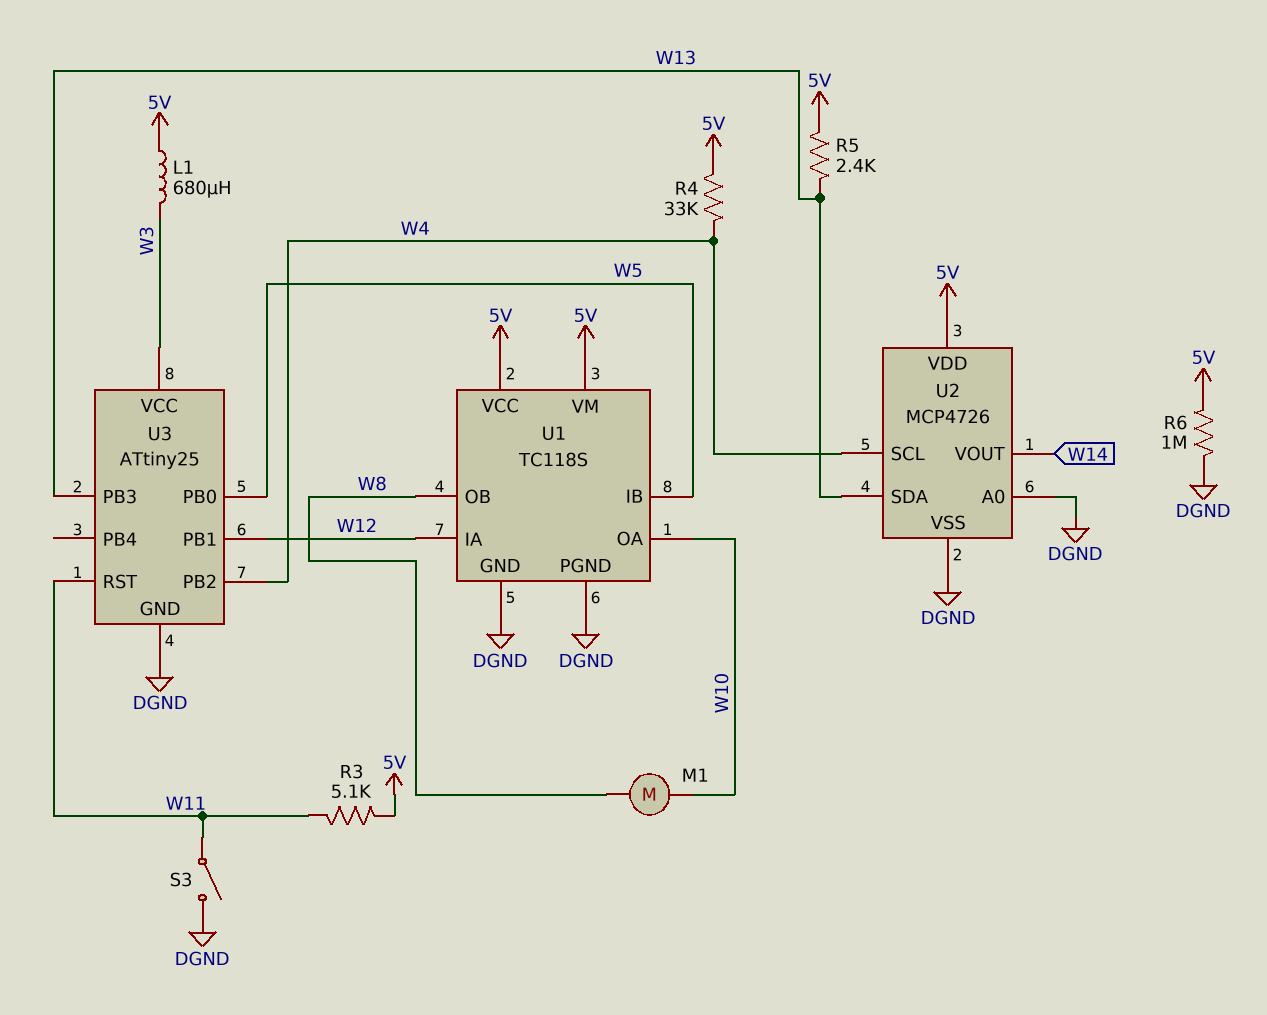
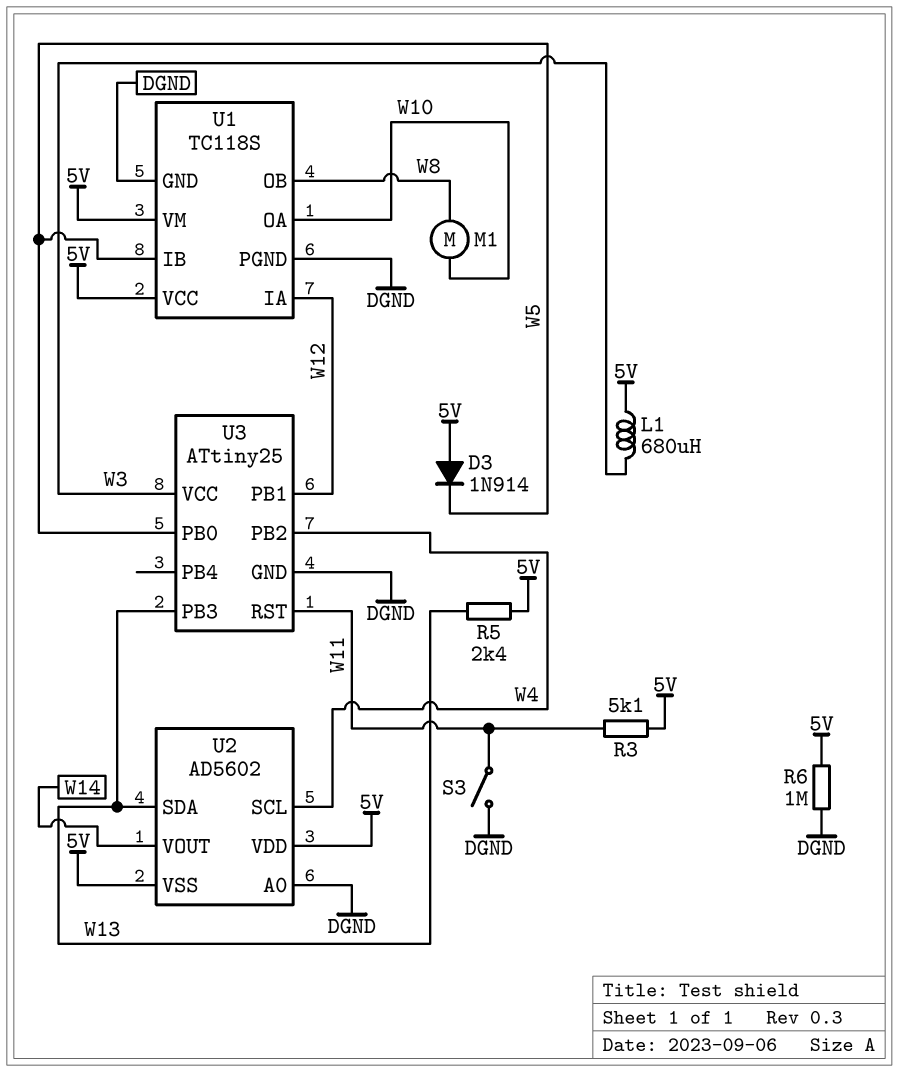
D3: none -> diode 1N914 (A 5V, K W5)
R4: 33k (5V, W4) -> none
U2: MCP4726 -> AD5602
U2 pin VSS: DGND -> 5V

